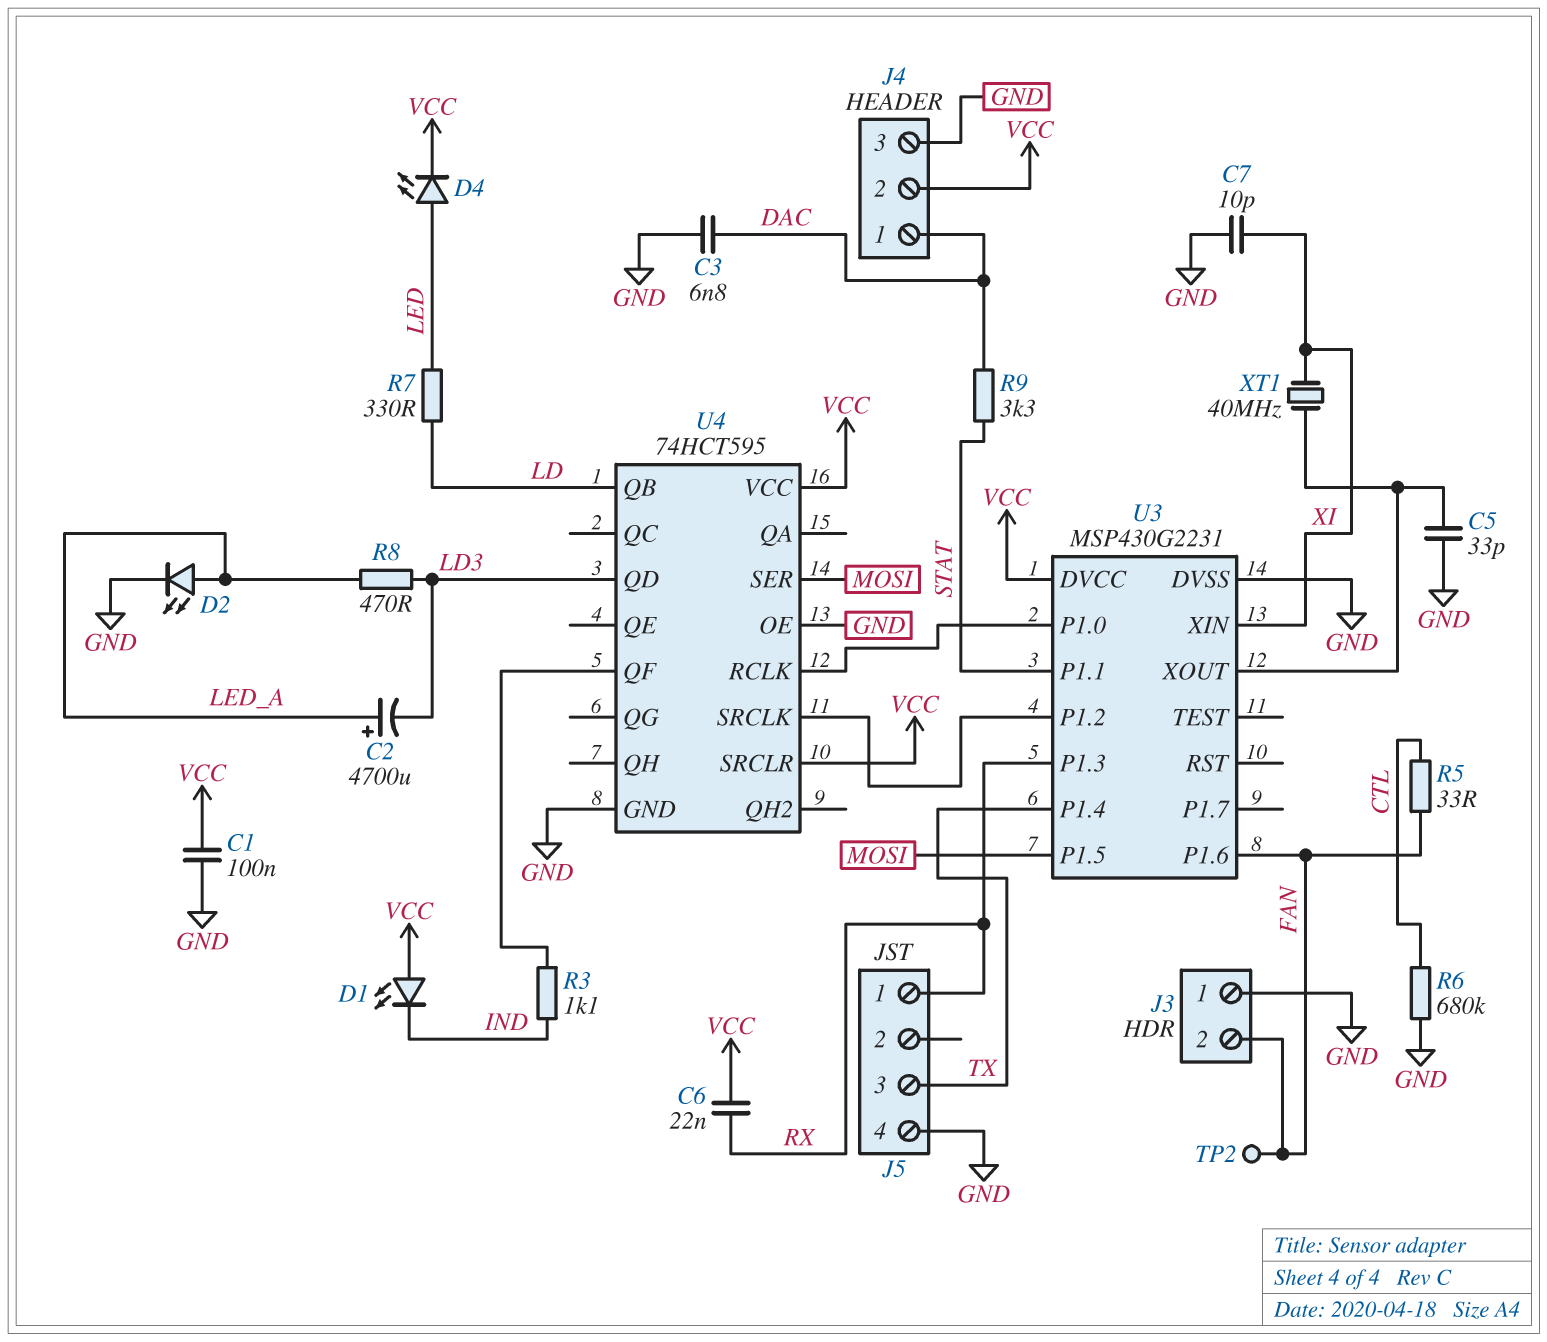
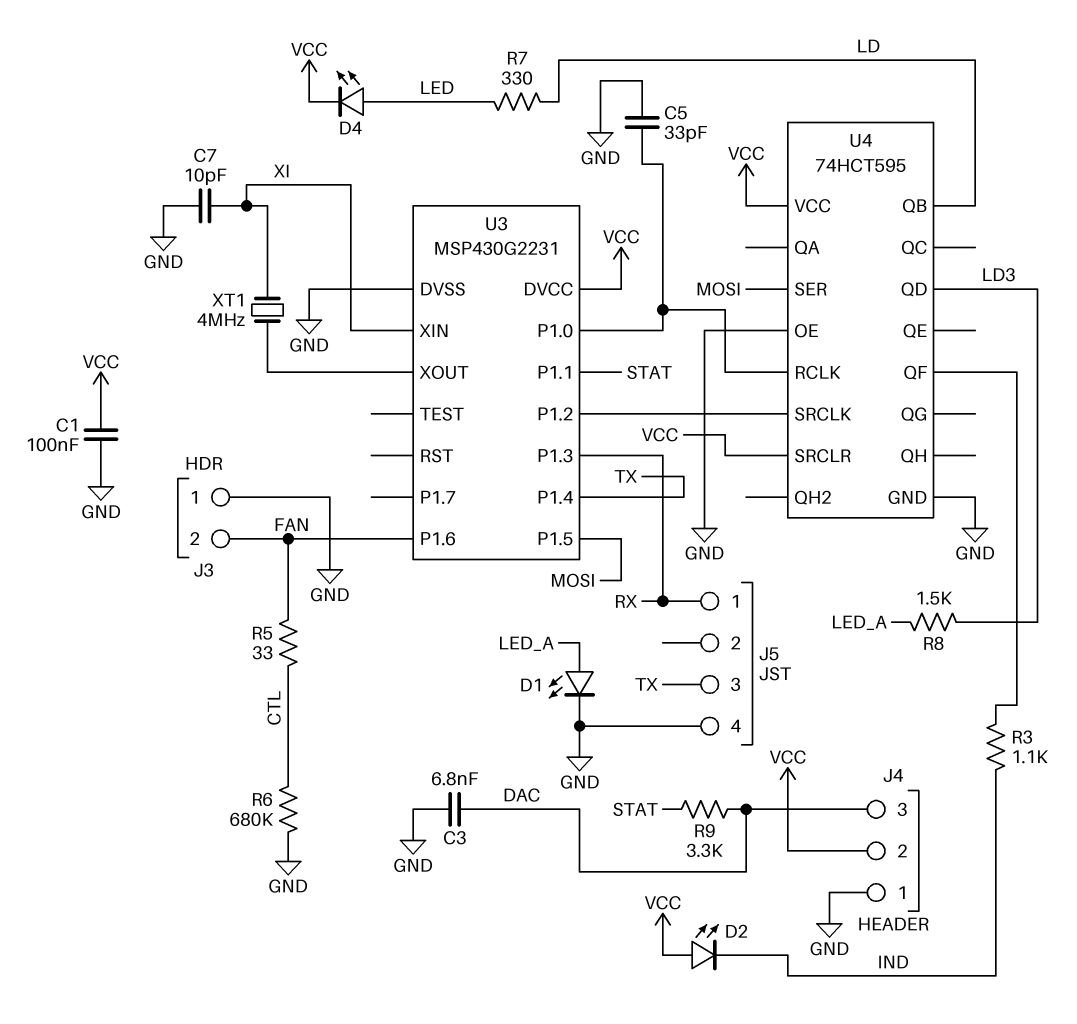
C2: 4700uF (plus LED_A, minus LD3) -> none
C5: 33pF (GND, U3/XOUT) -> 33pF (GND, U3/P1.0)
C6: 22nF (RX, VCC) -> none
D1: LED (A VCC, K IND) -> LED (A LED_A, K GND)
D2: LED (A LED_A, K GND) -> LED (A VCC, K IND)
J4 pin 1: DAC -> GND
J4 pin 3: GND -> DAC
R8: 470 (LD3, LED_A) -> 1.5k (LD3, LED_A)
TP2: test point (FAN) -> none
XT1: 40MHz (U3/XOUT, XI) -> 4MHz (U3/XOUT, XI)

